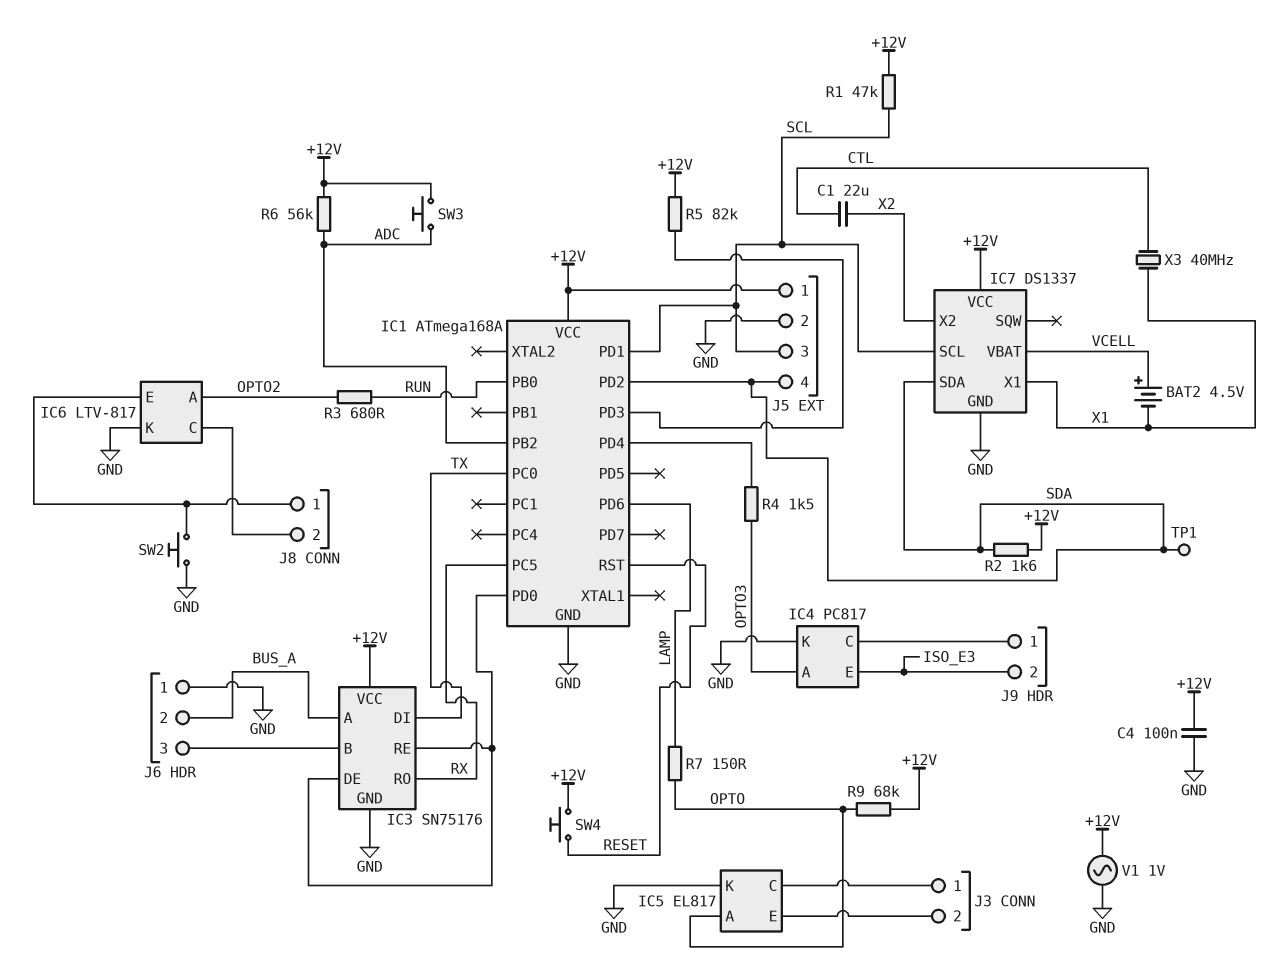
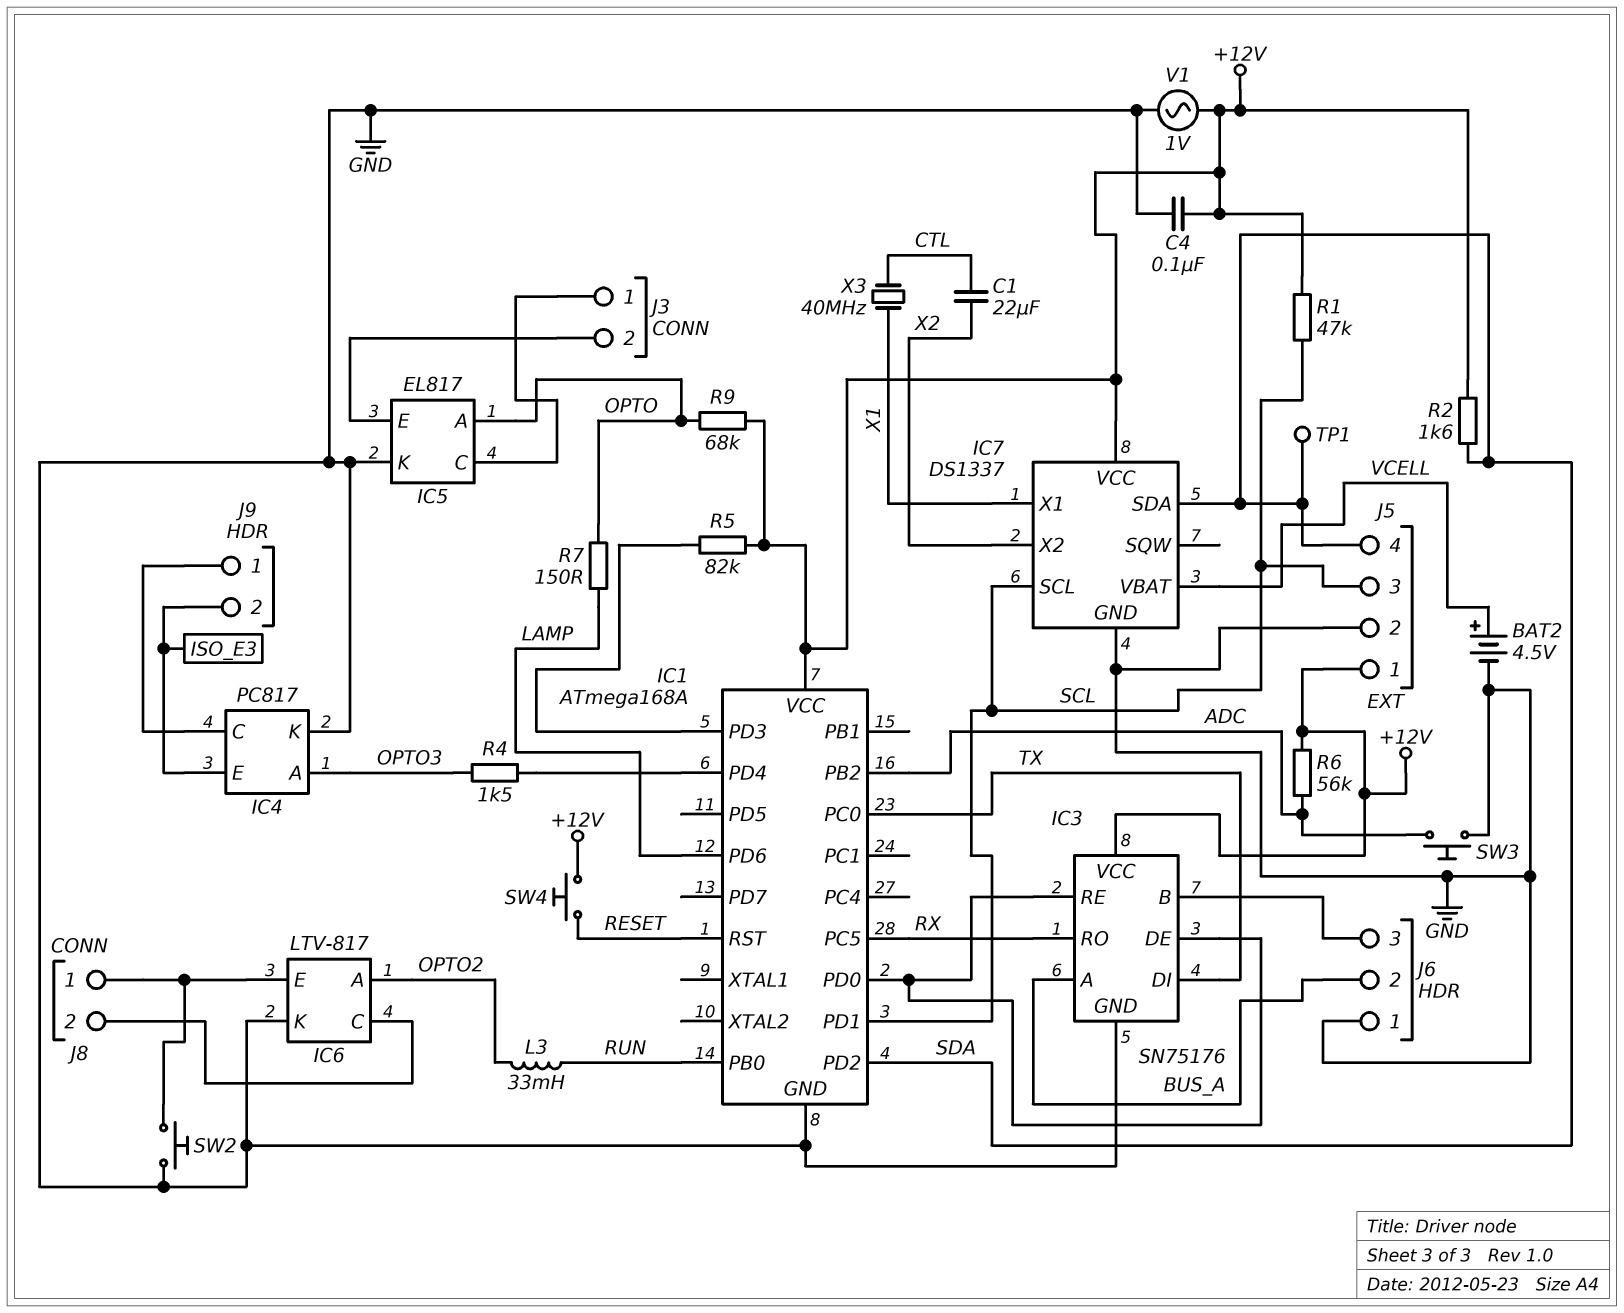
BAT2: 4.5V (plus VCELL, minus X1) -> 4.5V (plus VCELL, minus GND)
L3: none -> 33mH (OPTO2, RUN)
R3: 680 (OPTO2, RUN) -> none
SW3: button (+12V, ADC) -> button (ADC, GND)

